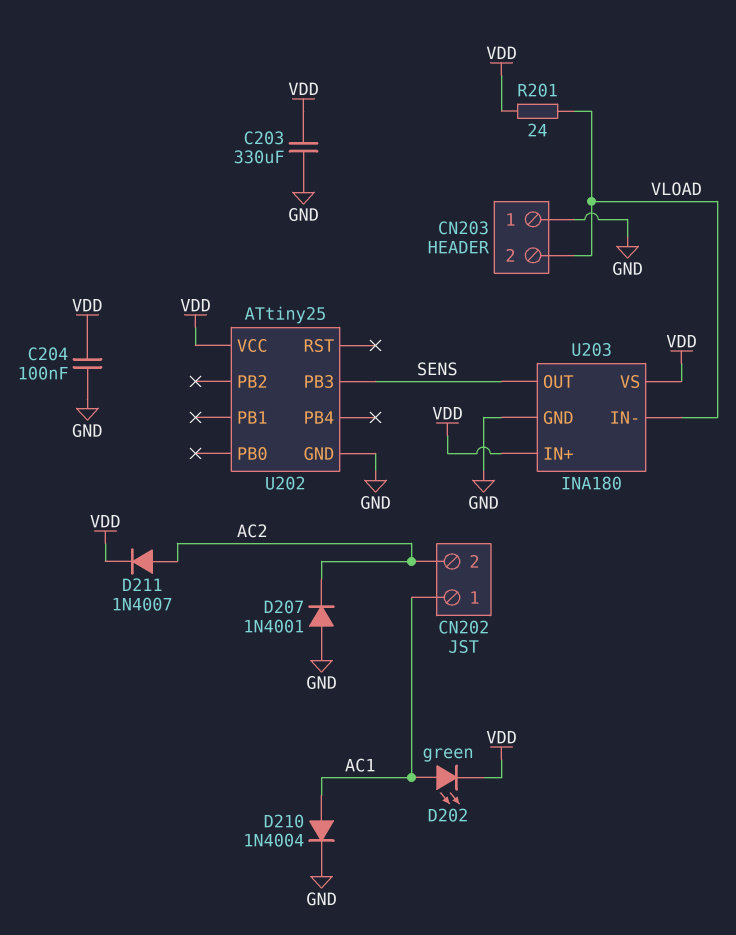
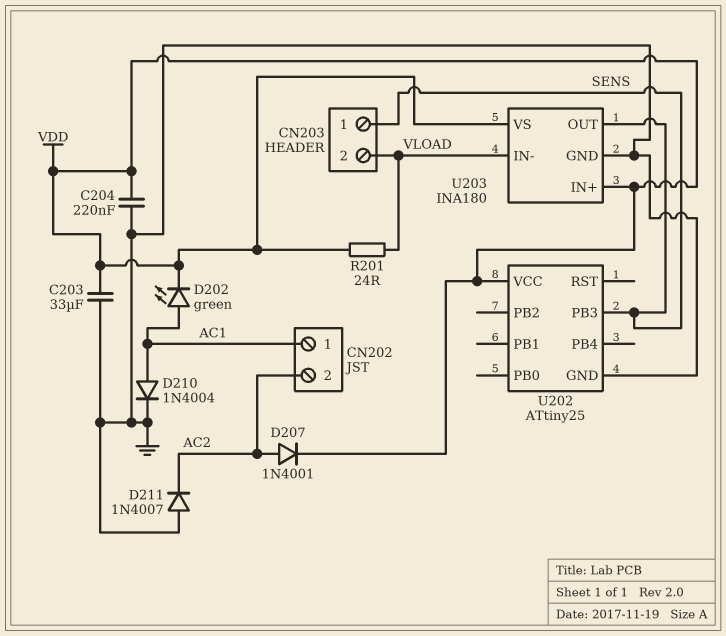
C203: 330uF (GND, VDD) -> 33uF (GND, VDD)
C204: 100nF (GND, VDD) -> 220nF (GND, VDD)
CN203 pin 1: GND -> SENS
D207: diode 1N4001 (A GND, K AC2) -> diode 1N4001 (A AC2, K VDD)
D211: diode 1N4007 (A AC2, K VDD) -> diode 1N4007 (A GND, K AC2)

